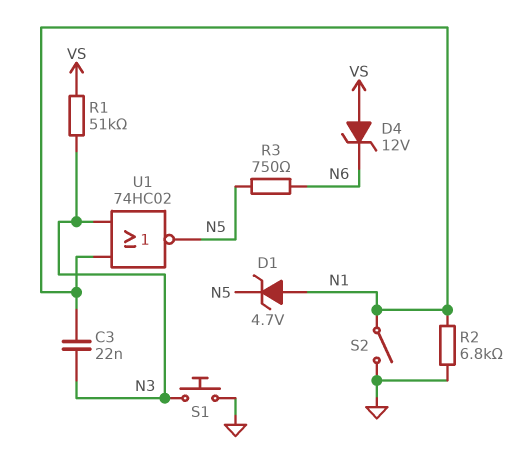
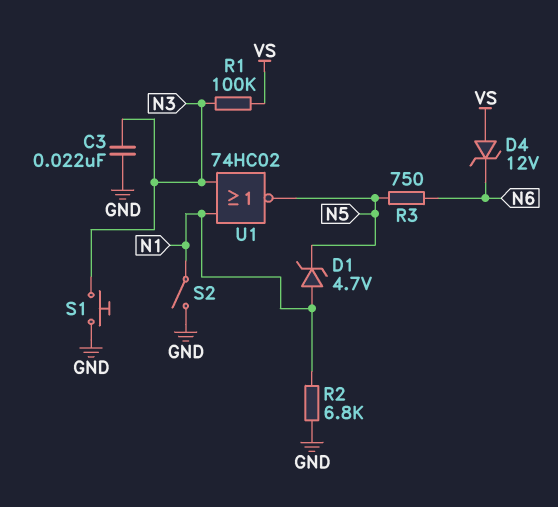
C3: 22nF (N1, N3) -> 22nF (GND, N3)
R1: 51k (N3, VS) -> 100k (N3, VS)

